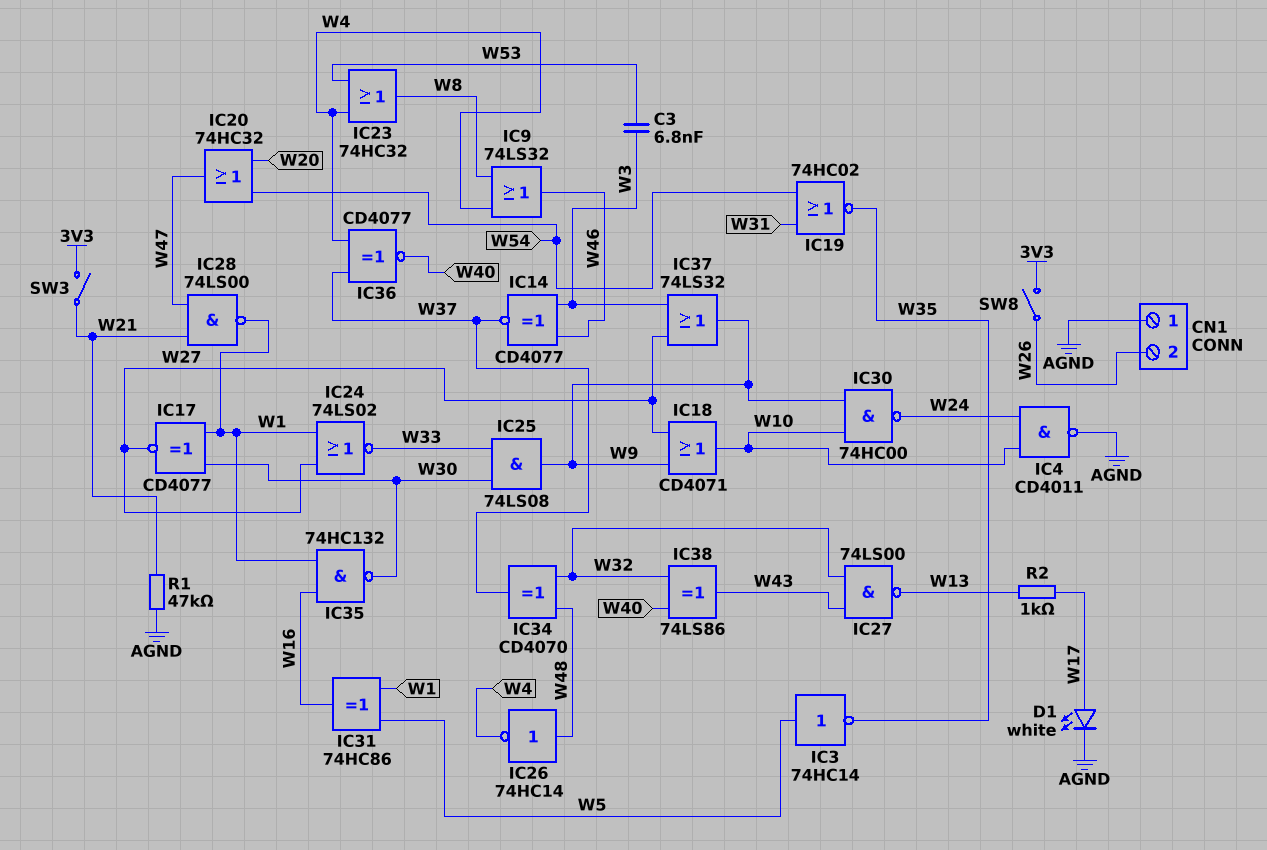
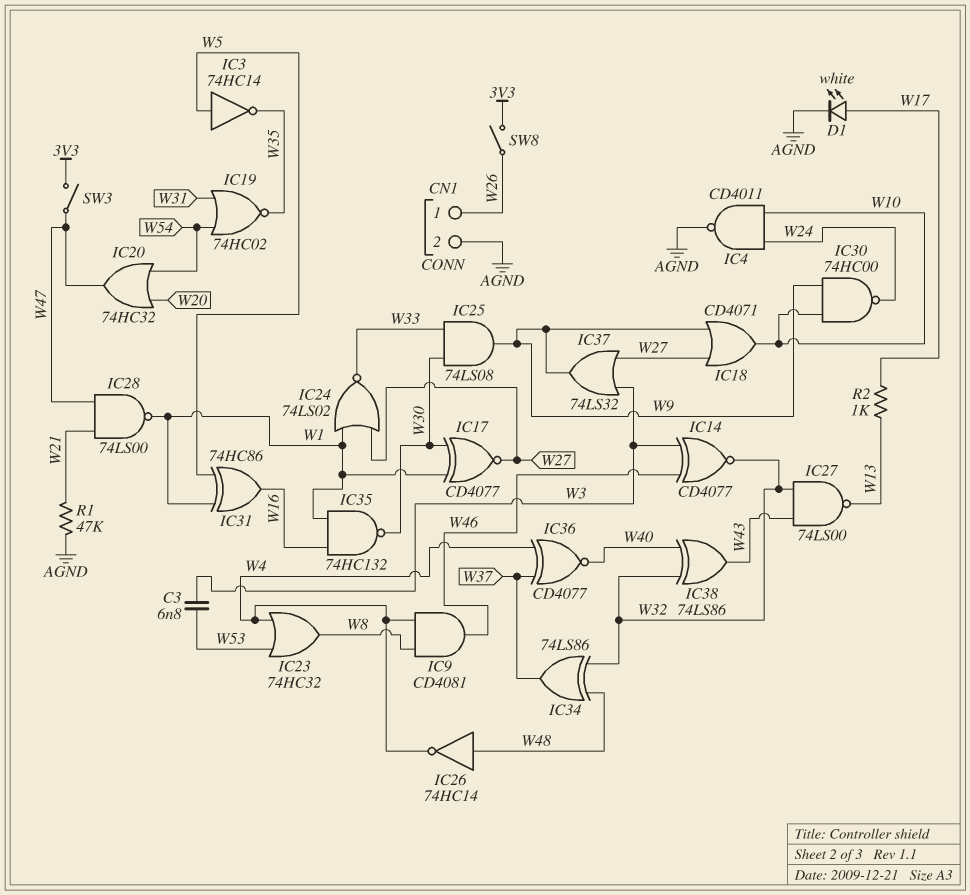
CN1 pin 1: AGND -> W26
CN1 pin 2: W26 -> AGND
IC9: OR 74LS32 (in W4, in W8, out W46) -> AND CD4081 (in W4, in W8, out W46)
IC14: XNOR CD4077 (in W3, in W46, out W37) -> XNOR CD4077 (in W3, in W46, out W32)
IC34: XOR CD4070 (in W32, in W48, out W37) -> XOR 74LS86 (in W32, in W48, out W37)
SW3: switch (3V3, W21) -> switch (3V3, W47)

